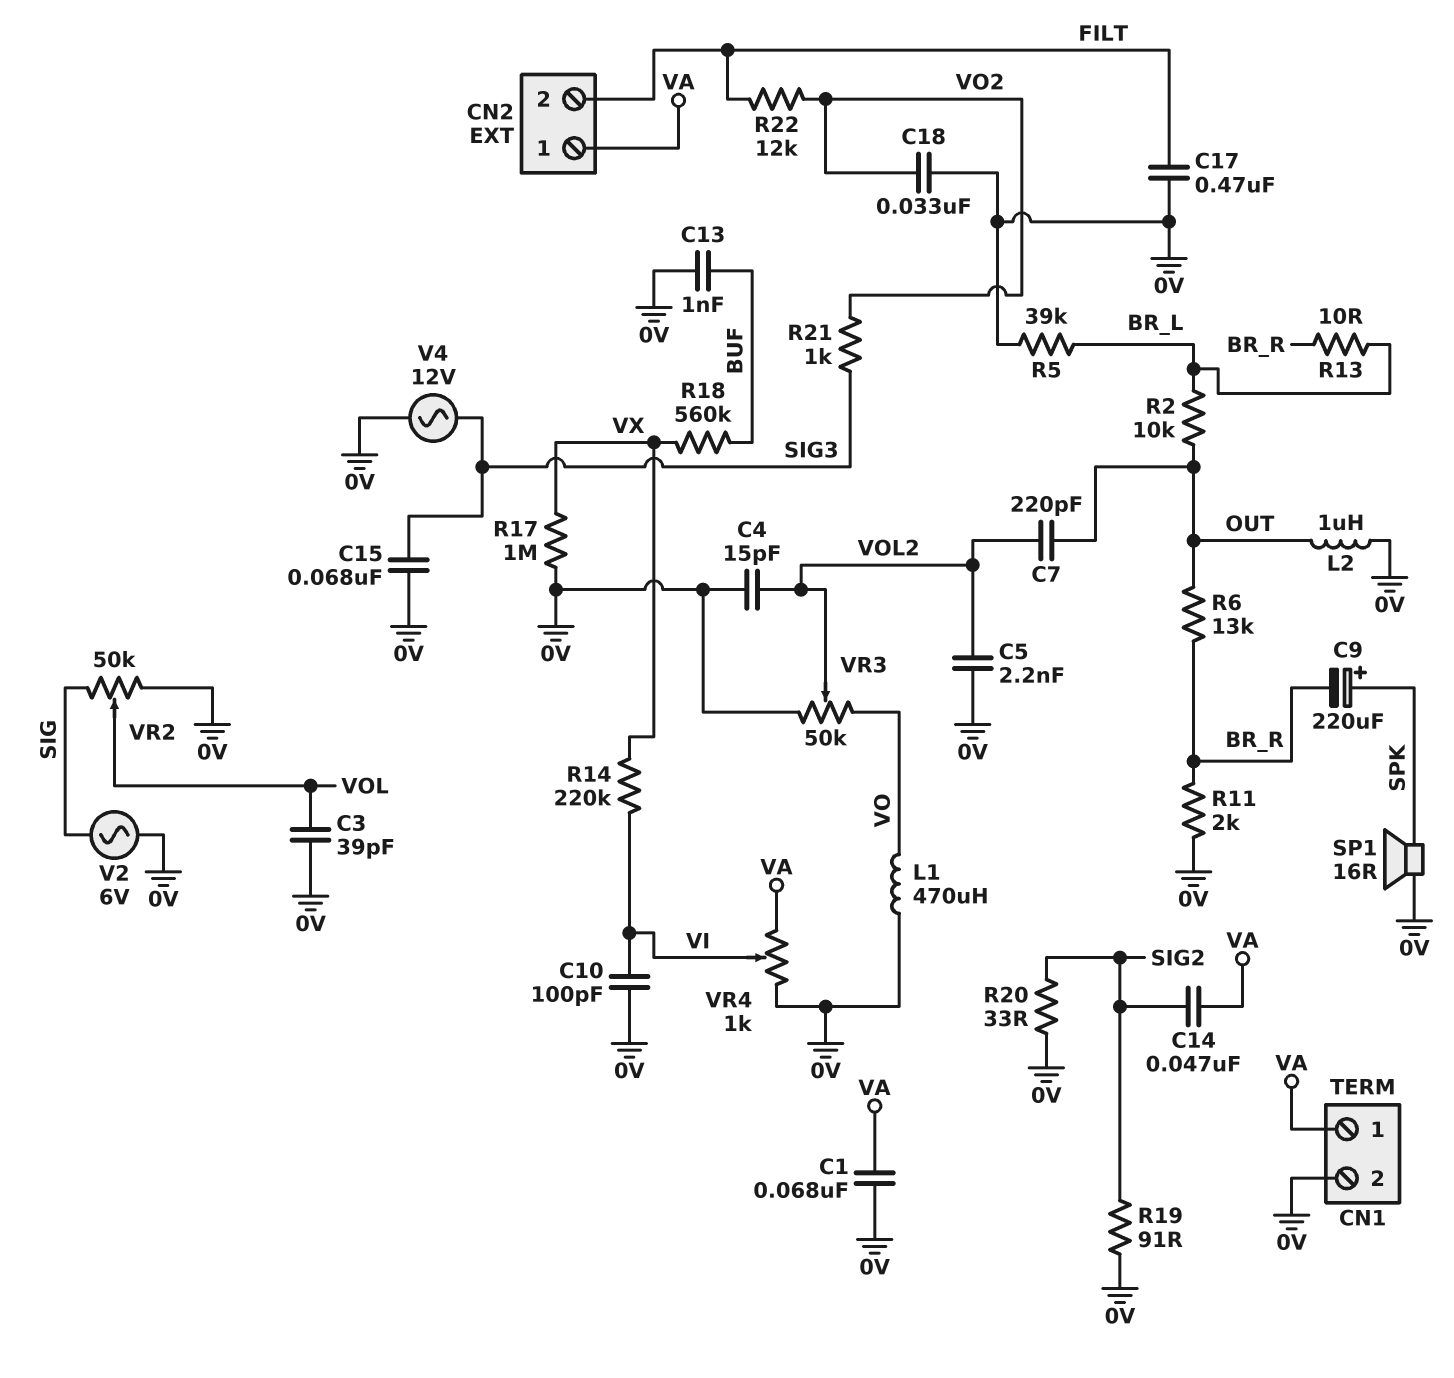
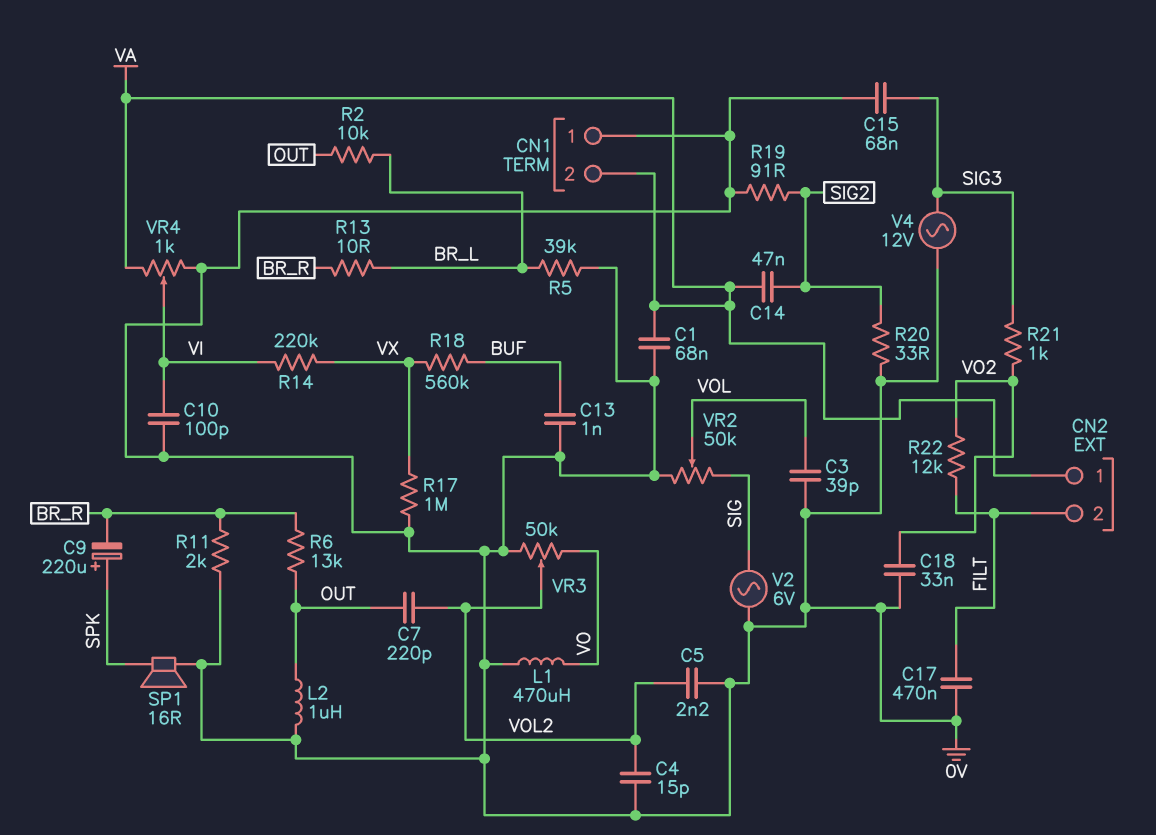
CN1 pin 1: VA -> 0V
CN1 pin 2: 0V -> VA

